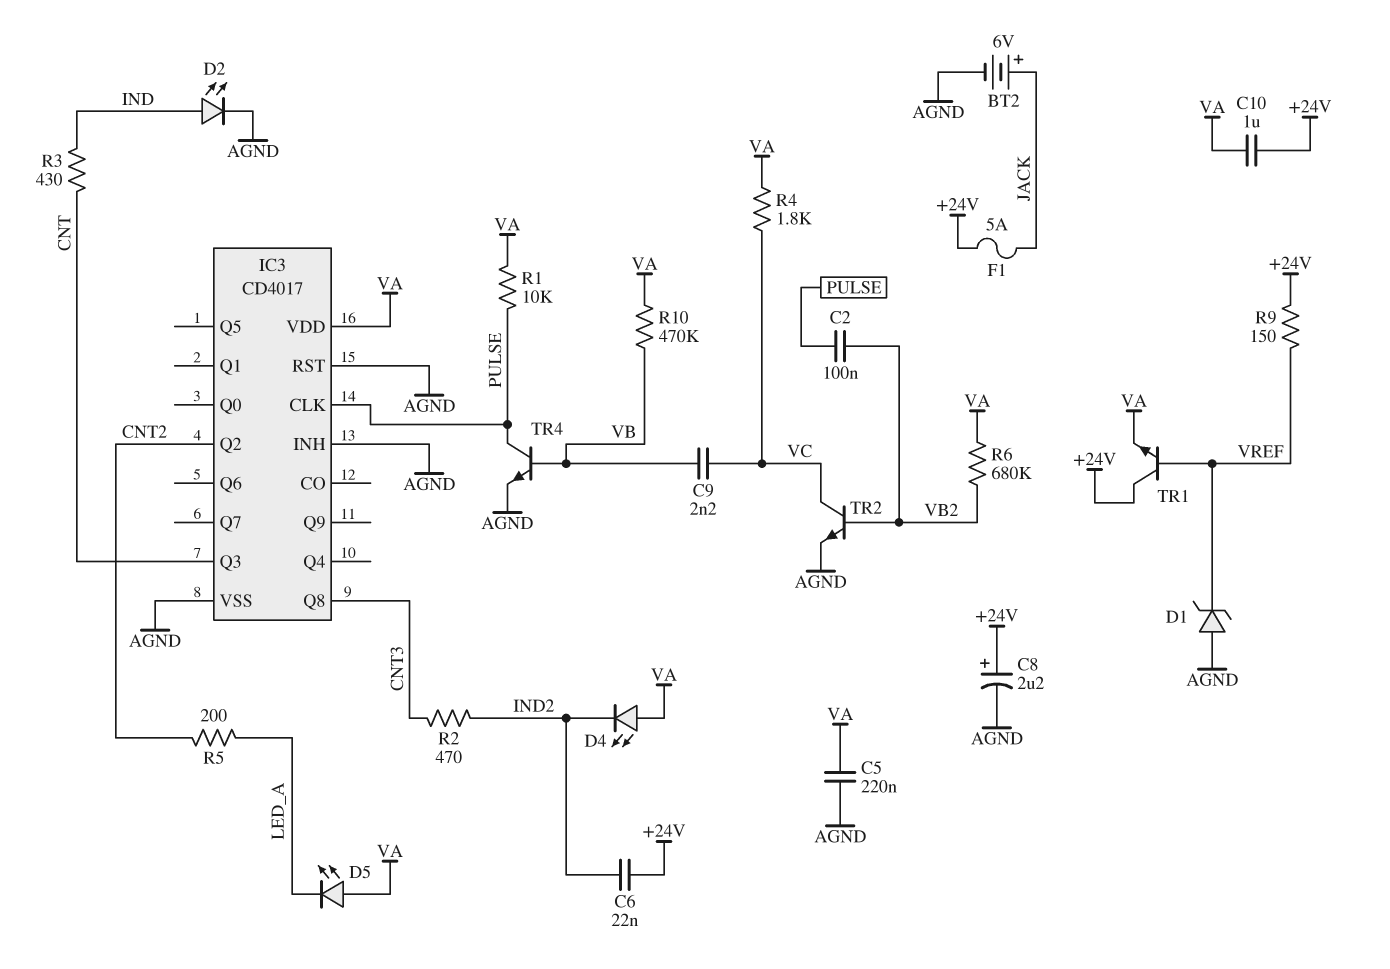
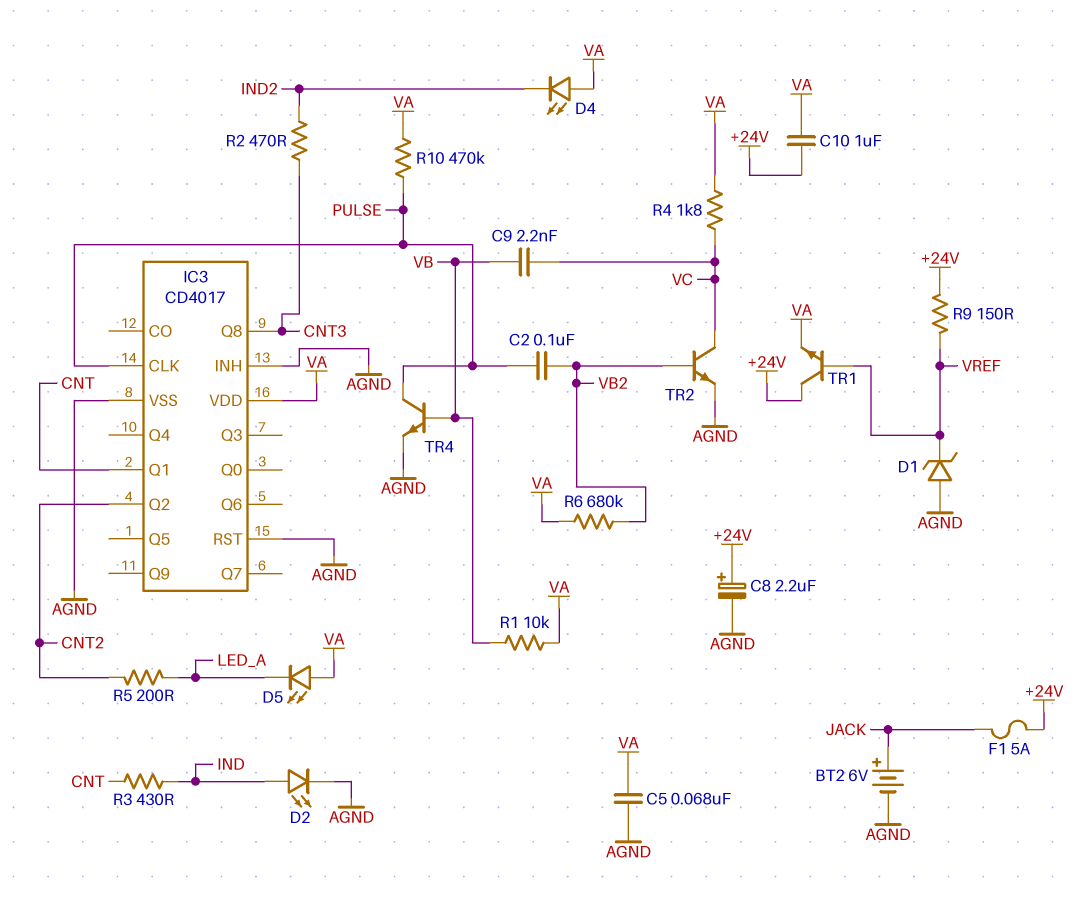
C5: 220nF (AGND, VA) -> 68nF (AGND, VA)
C6: 22nF (+24V, IND2) -> none
IC3 pin Q1: none -> CNT
IC3 pin Q3: CNT -> none
R1: 10k (PULSE, VA) -> 10k (VA, VB)
R10: 470k (VA, VB) -> 470k (PULSE, VA)

